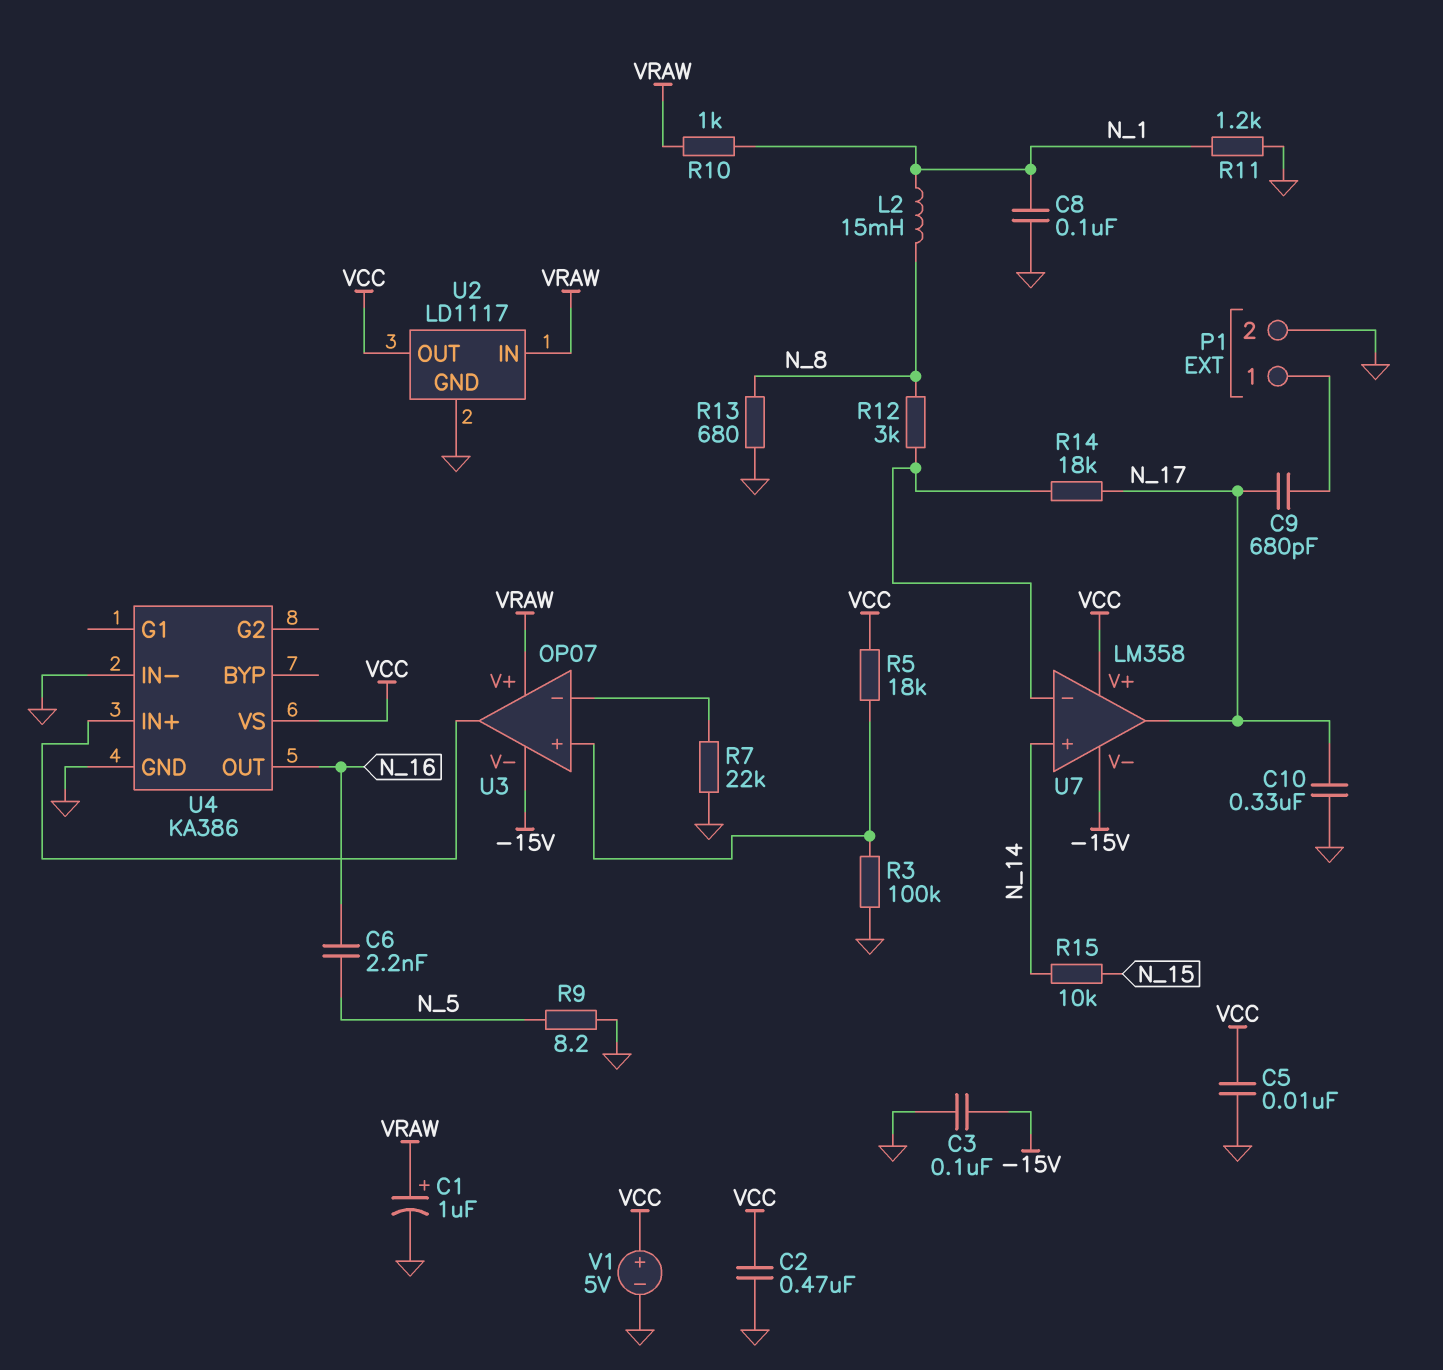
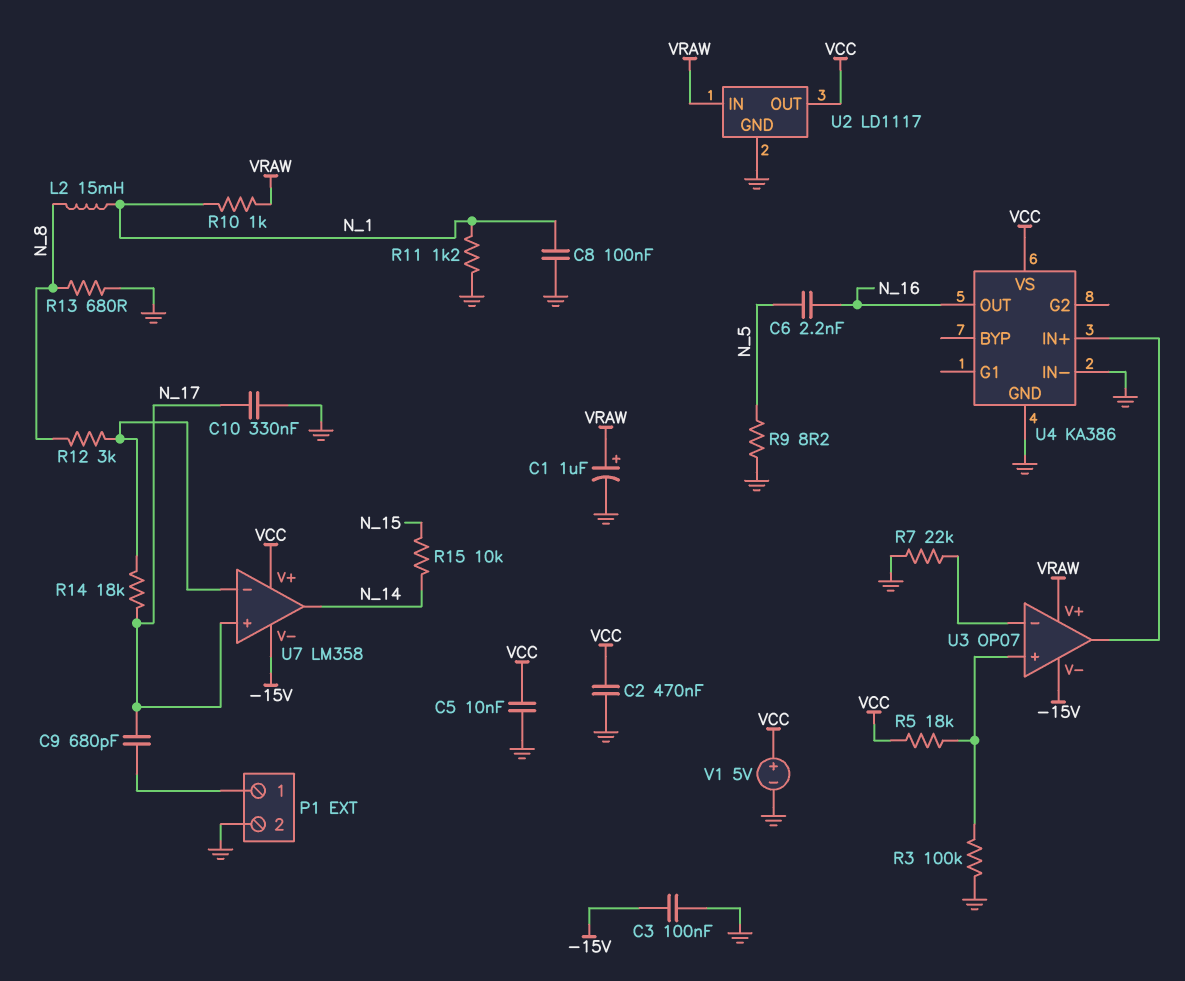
U7 pin in+: N_14 -> N_17
U7 pin out: N_17 -> N_14

